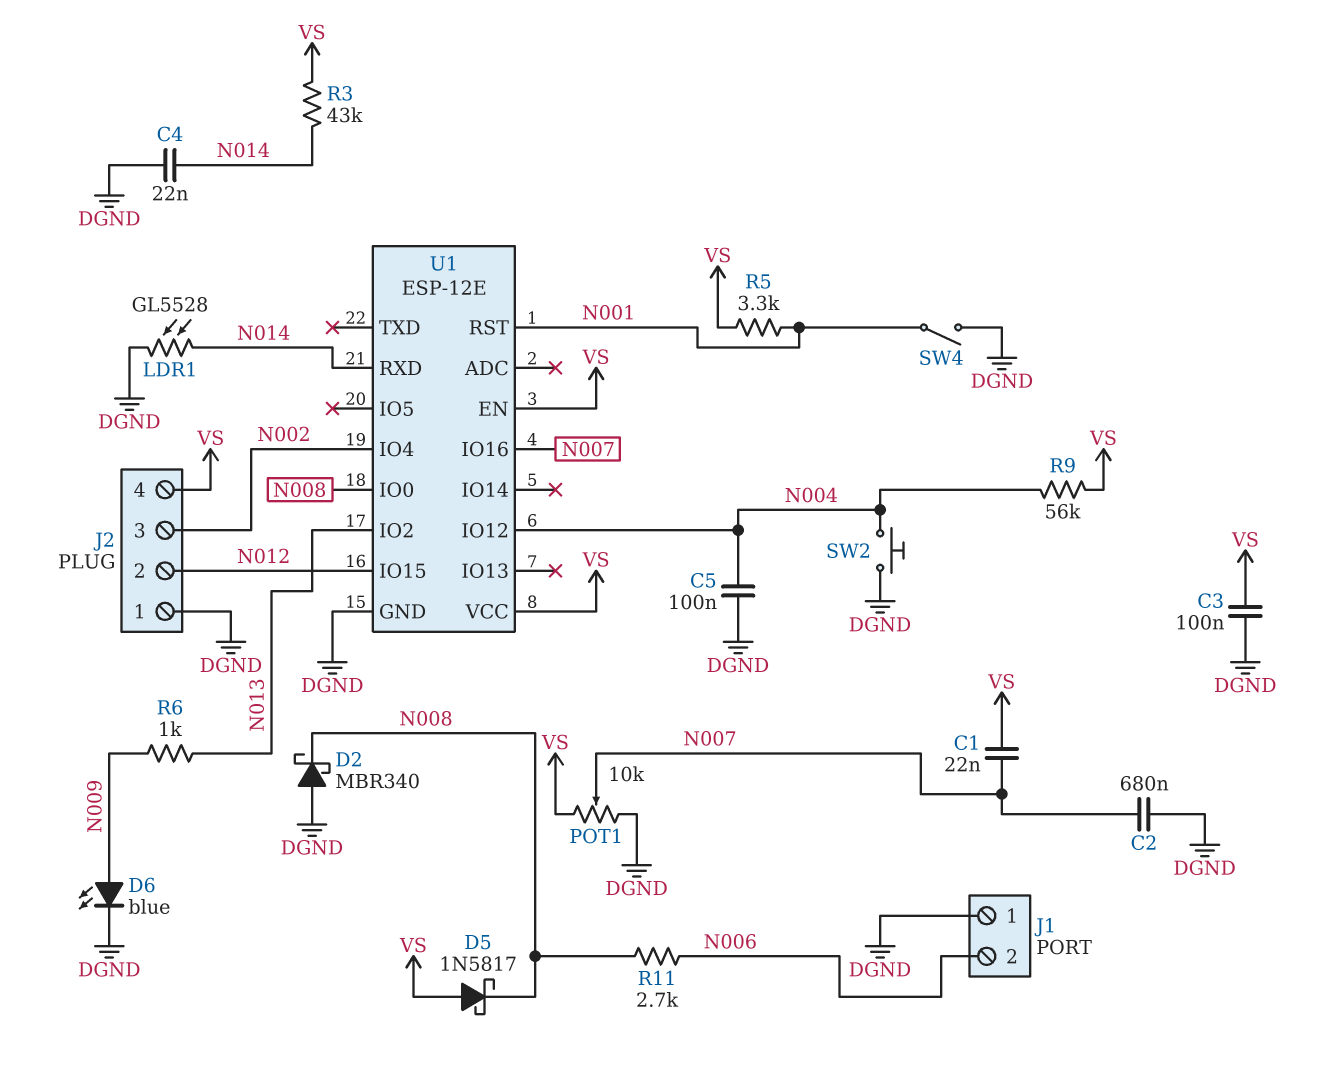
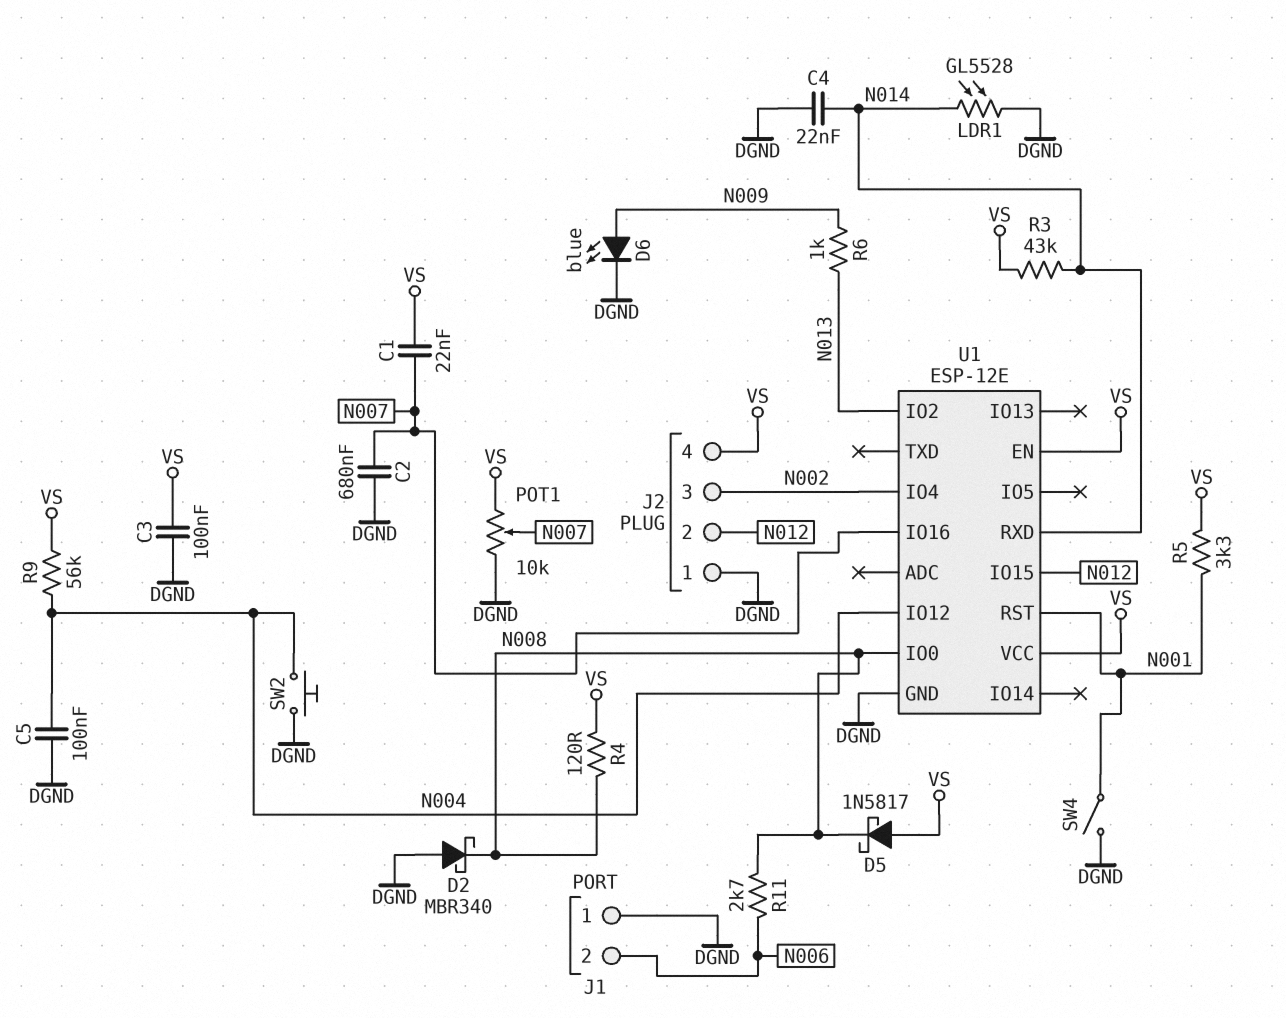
R4: none -> 120 (N008, VS)

